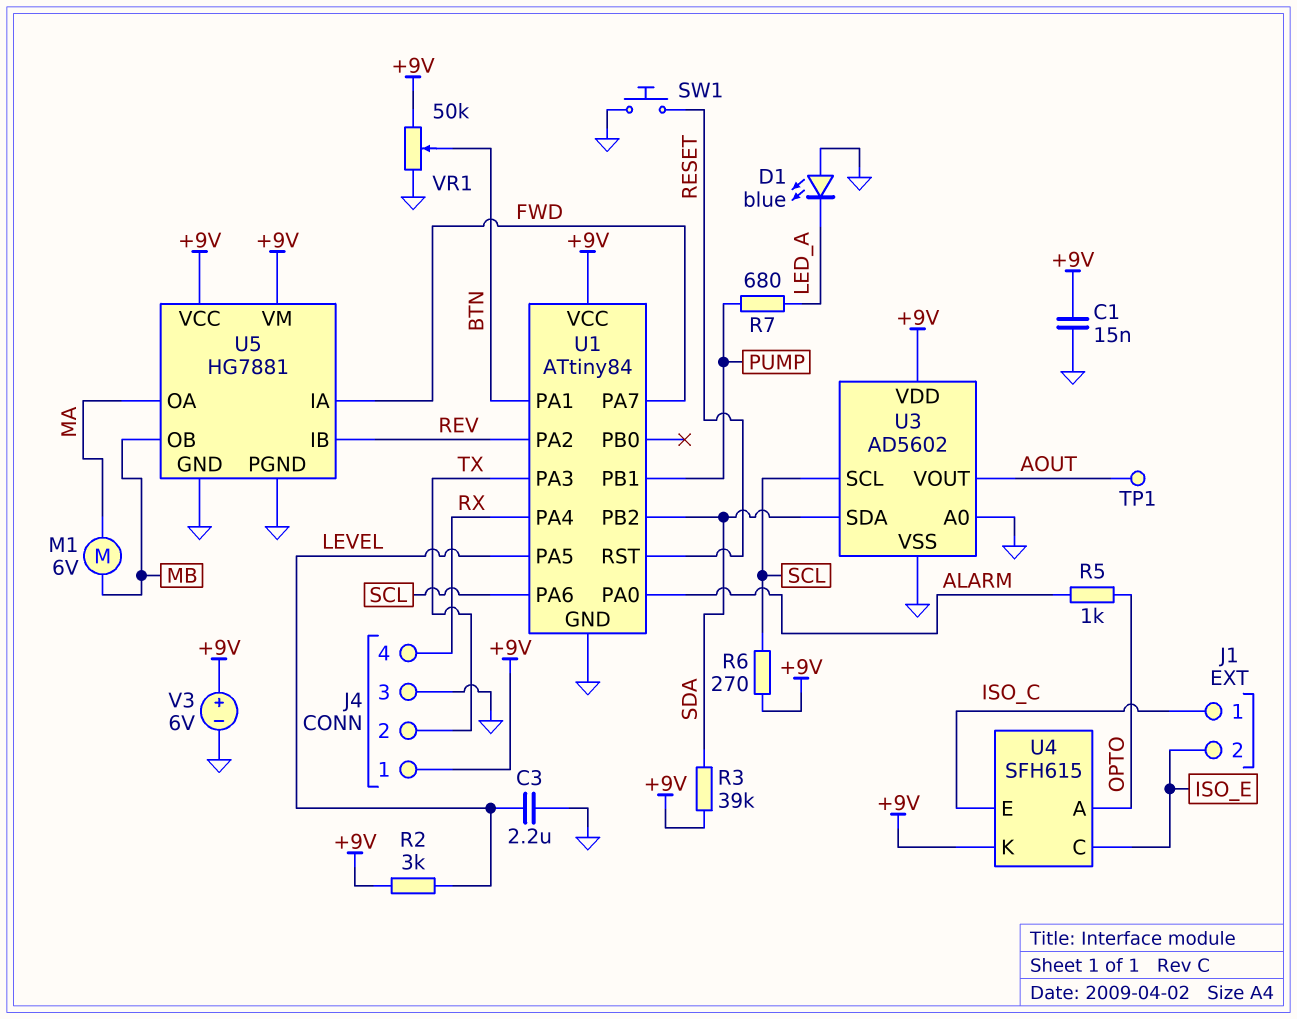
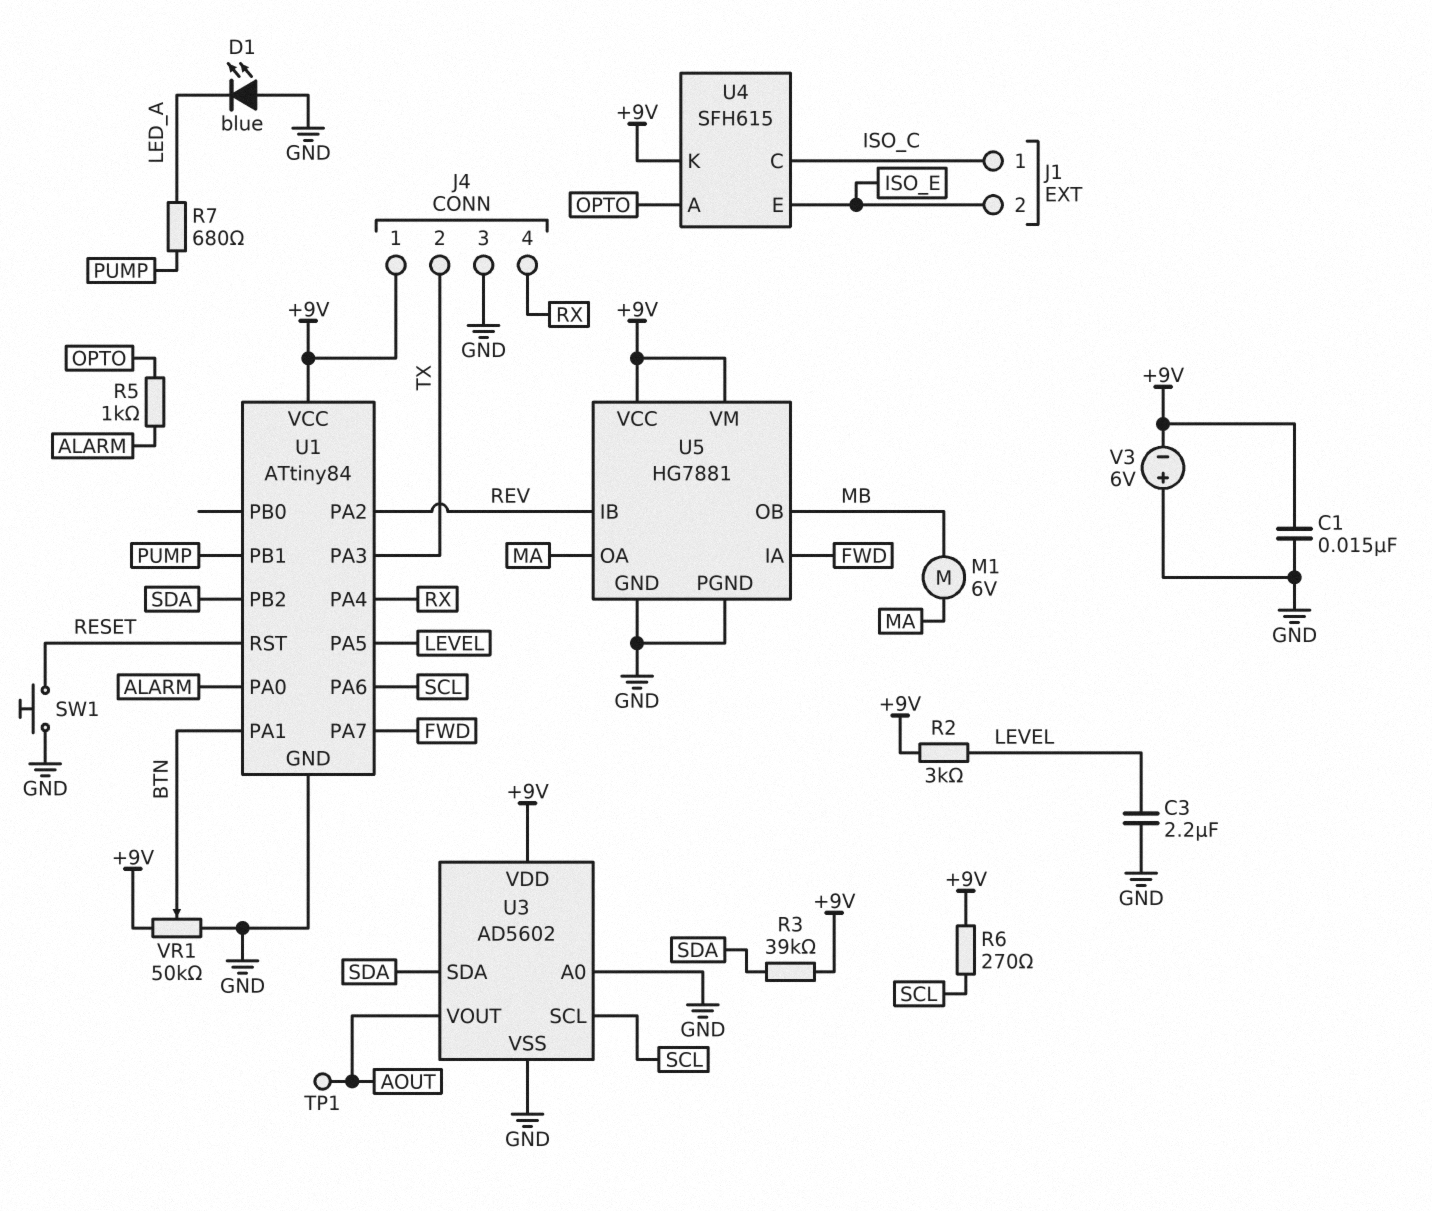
U4 pin C: ISO_E -> ISO_C
U4 pin E: ISO_C -> ISO_E
V3: 6V (plus +9V, minus GND) -> 6V (plus GND, minus +9V)

